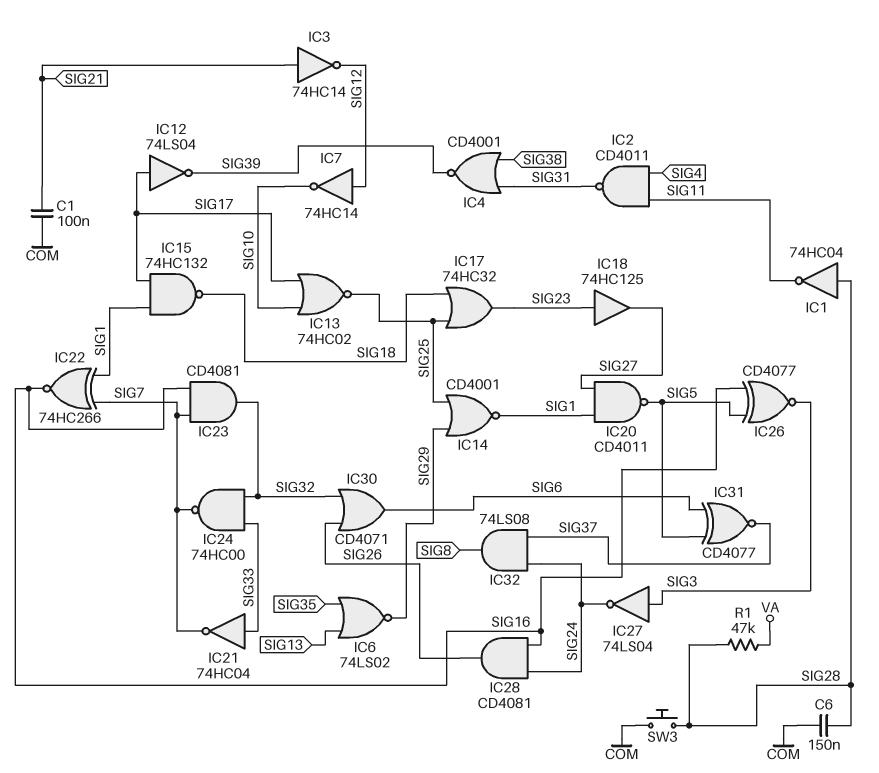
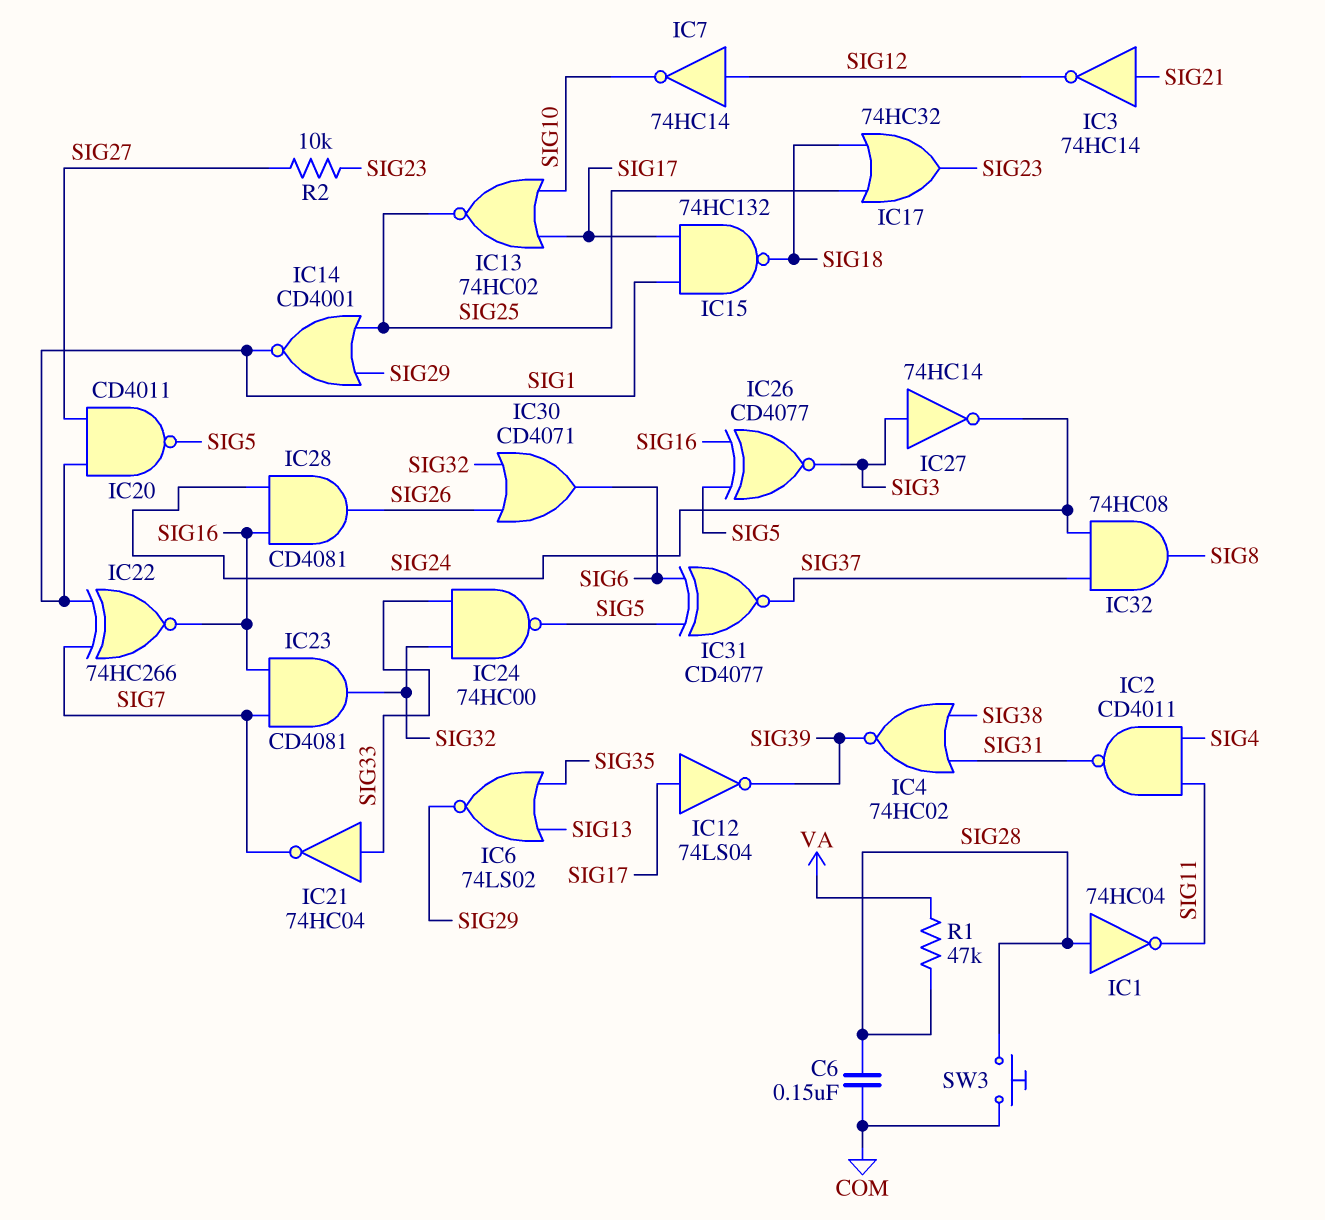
C1: 100nF (COM, SIG21) -> none
IC4: NOR CD4001 (in SIG31, in SIG38, out SIG39) -> NOR 74HC02 (in SIG31, in SIG38, out SIG39)
IC18: buffer 74HC125 (in SIG23, out SIG27) -> none
IC24: NAND 74HC00 (in SIG32, in SIG33, out SIG7) -> NAND 74HC00 (in SIG32, in SIG33, out SIG5)
IC27: NOT 74LS04 (in SIG3, out SIG24) -> NOT 74HC14 (in SIG3, out SIG24)
IC32: AND 74LS08 (in SIG24, in SIG37, out SIG8) -> AND 74HC08 (in SIG24, in SIG37, out SIG8)
R2: none -> 10k (SIG23, SIG27)

